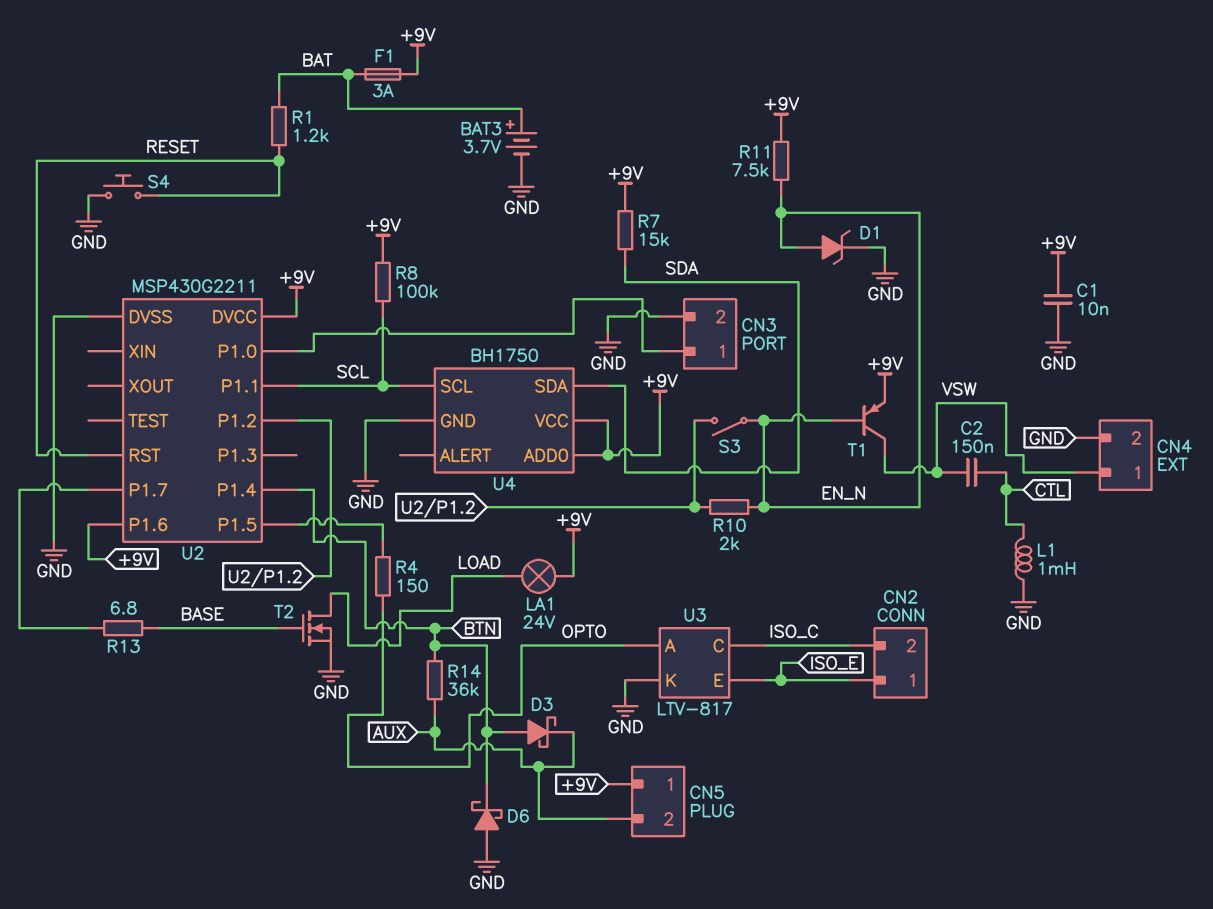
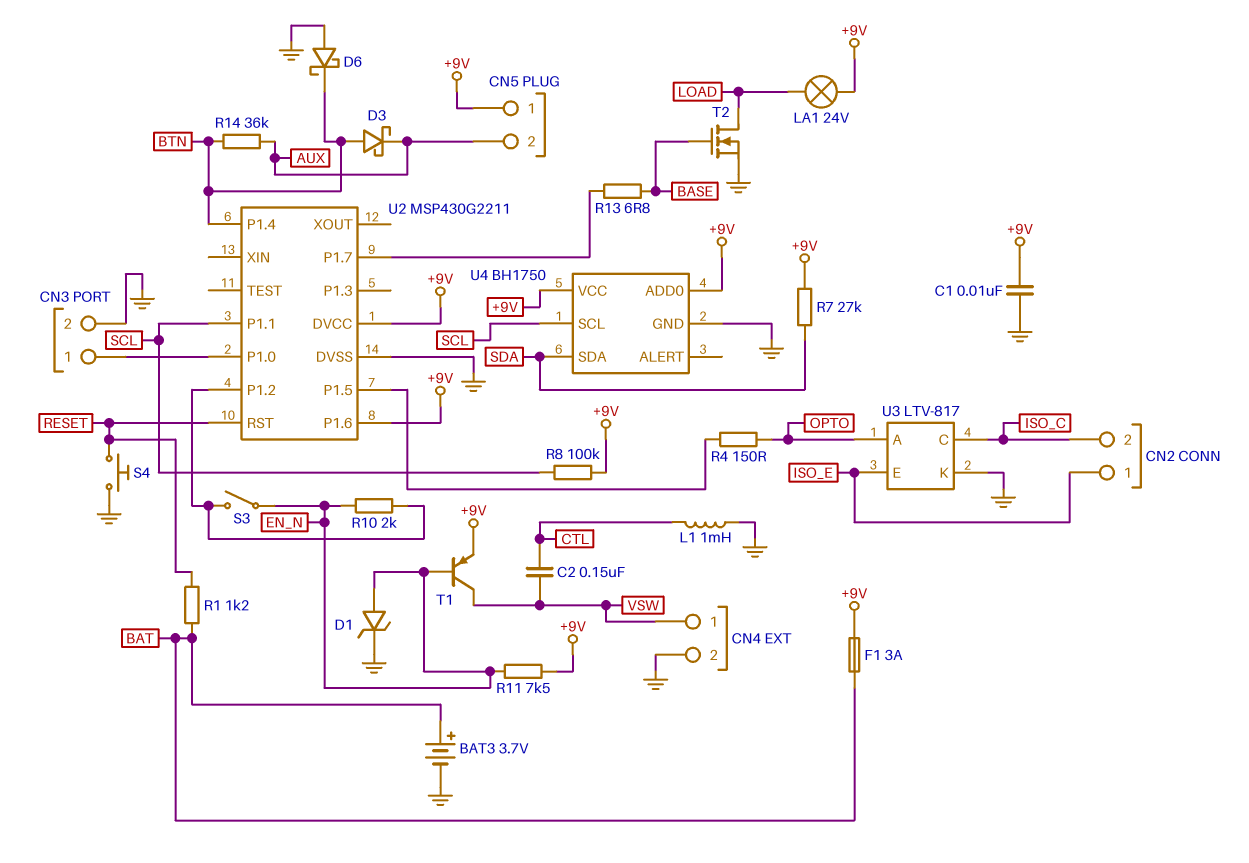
R7: 15k (+9V, SDA) -> 27k (+9V, SDA)

